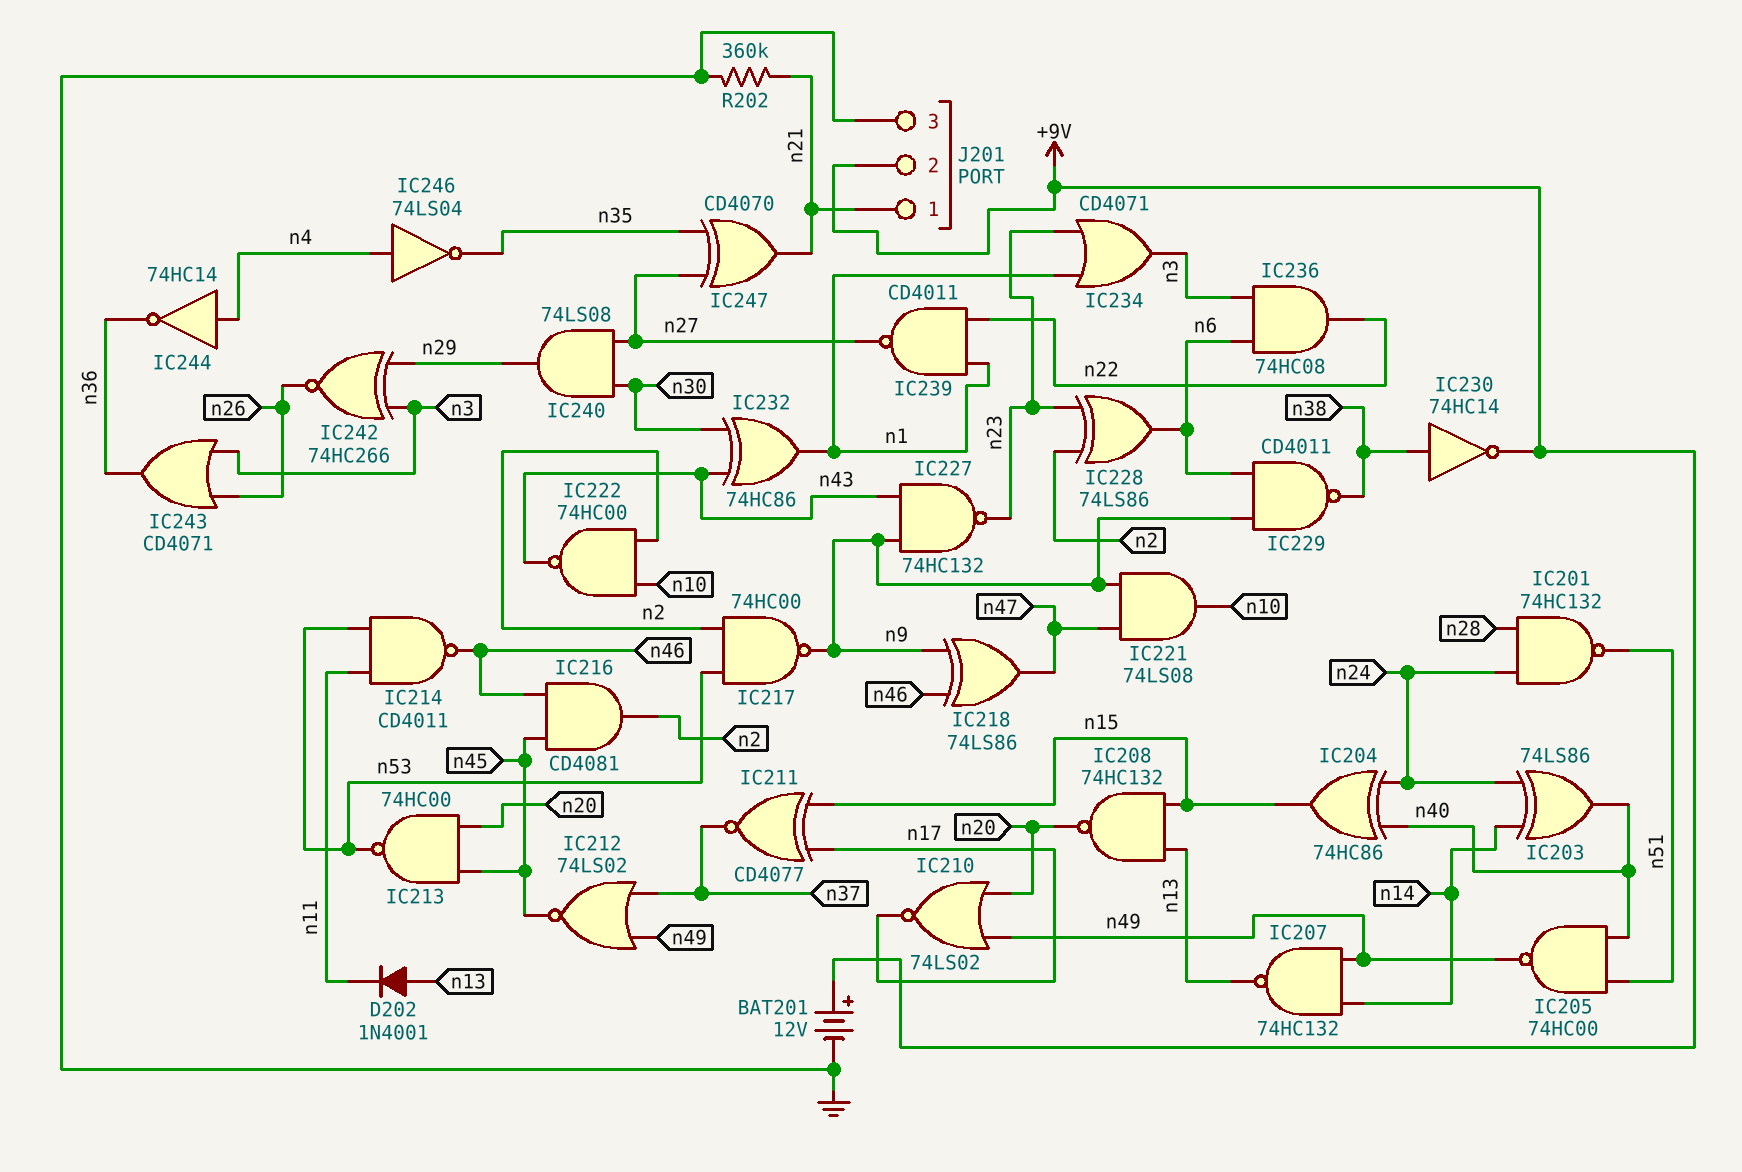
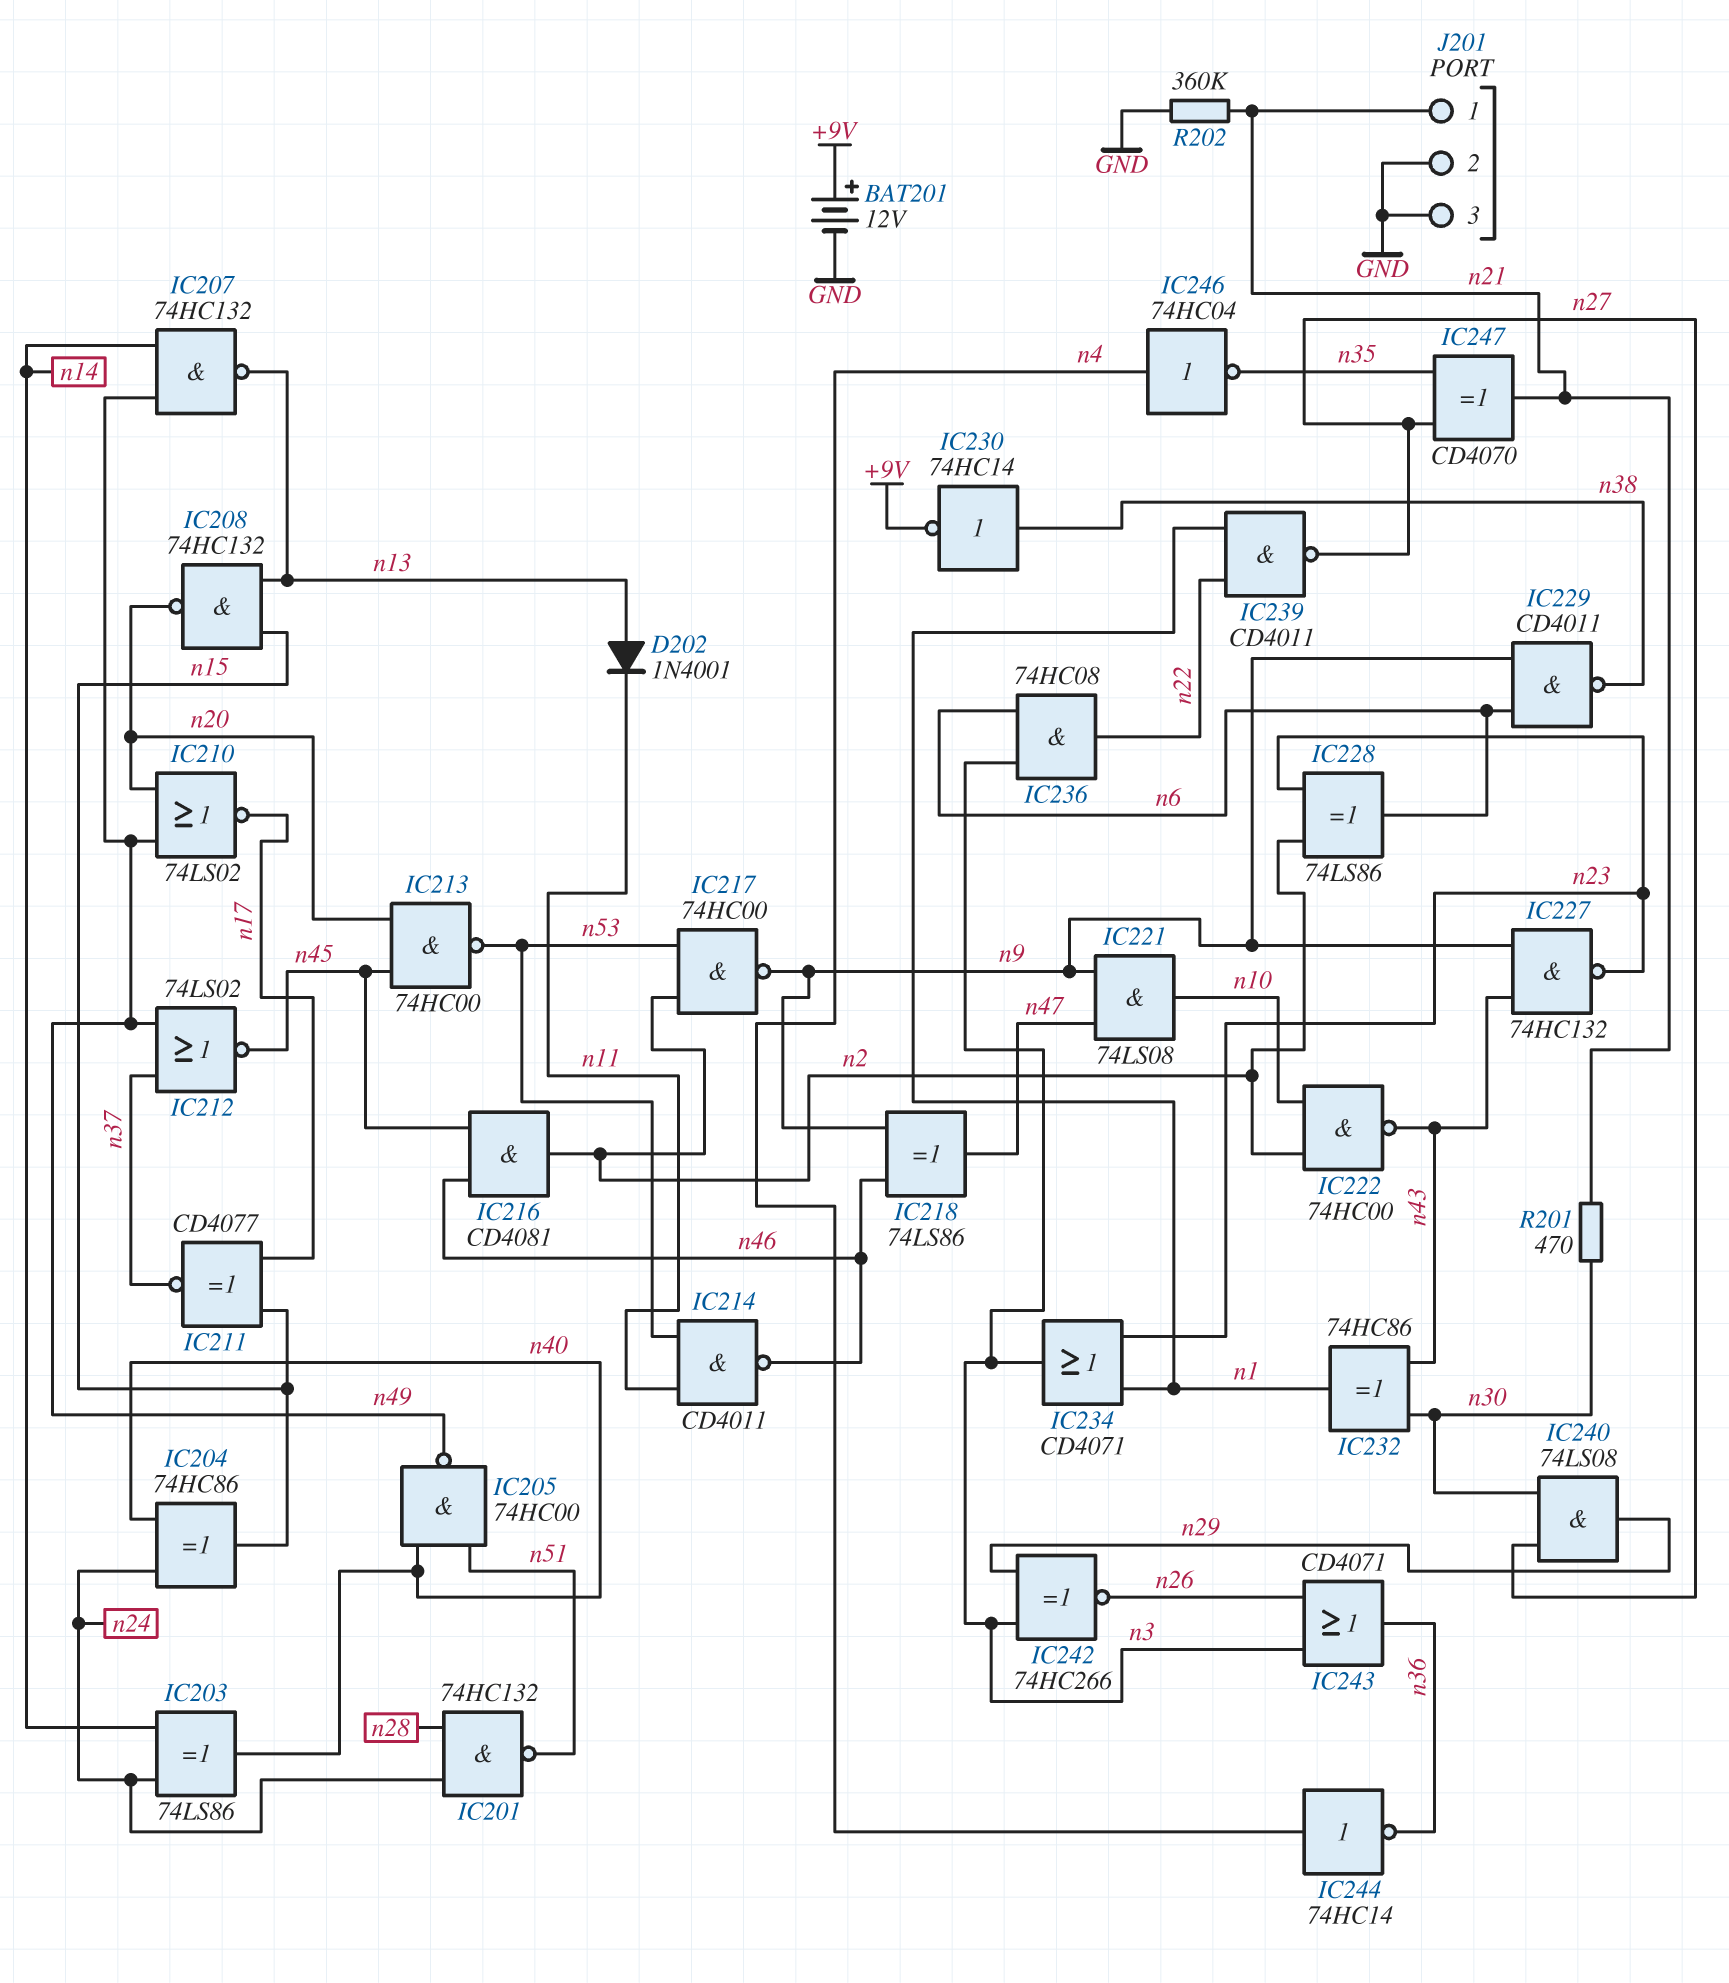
IC246: NOT 74LS04 (in n4, out n35) -> NOT 74HC04 (in n4, out n35)
J201 pin 2: +9V -> GND
R201: none -> 470 (n21, n30)

